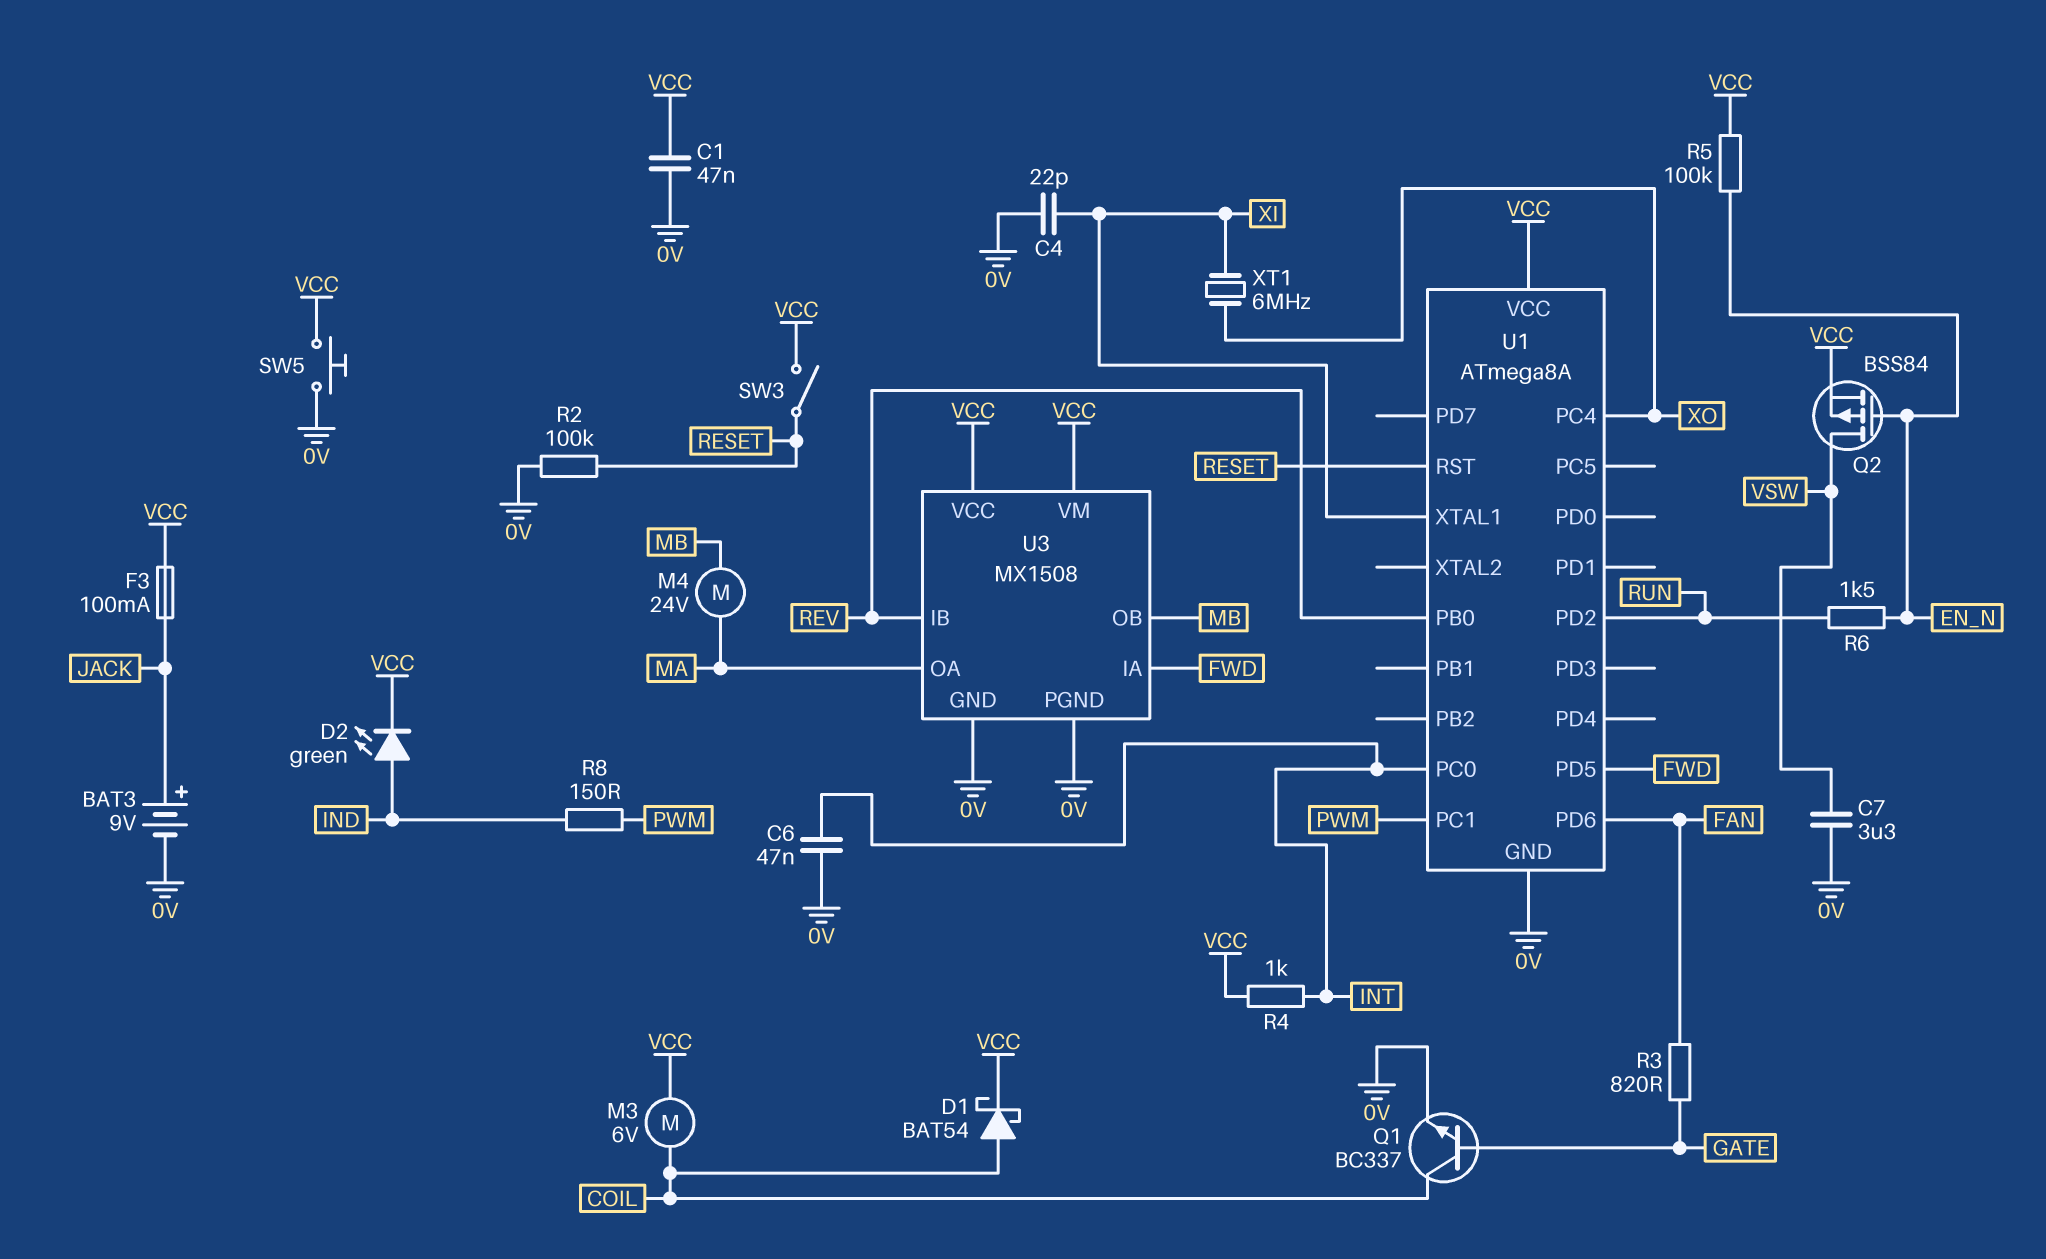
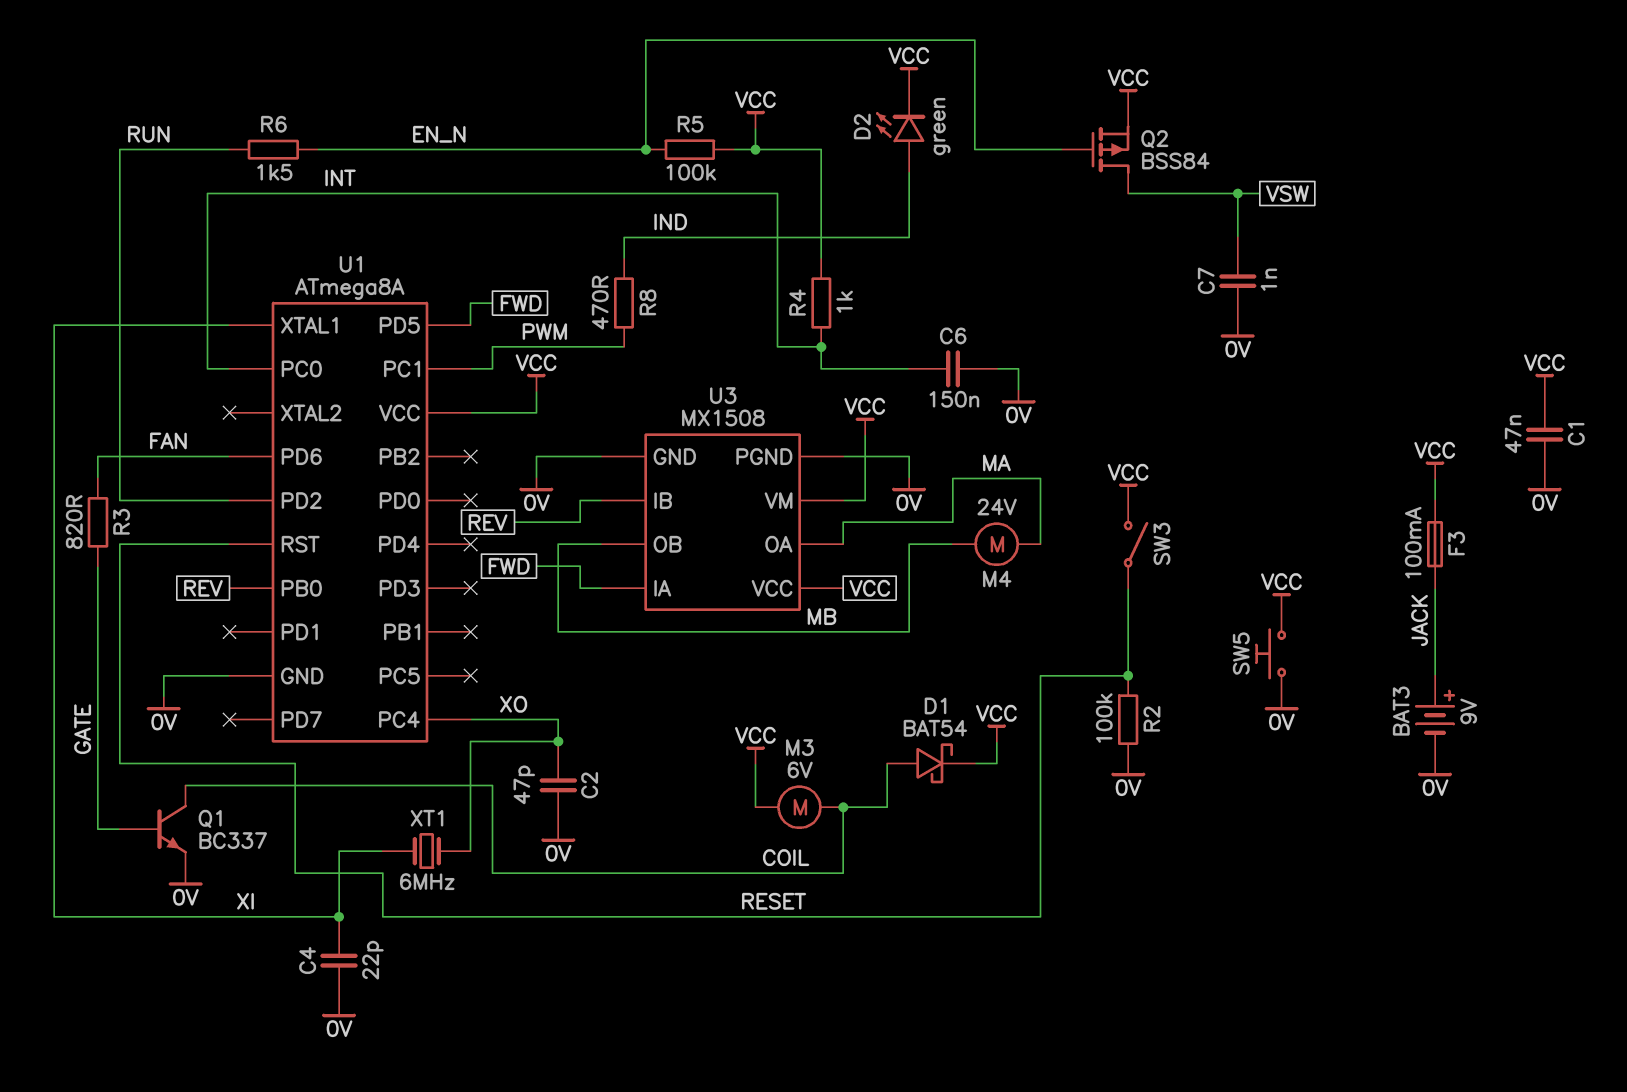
C2: none -> 47pF (0V, XO)
C6: 47nF (0V, INT) -> 150nF (0V, INT)
C7: 3.3uF (0V, VSW) -> 1nF (0V, VSW)
R8: 150 (IND, PWM) -> 470 (IND, PWM)

